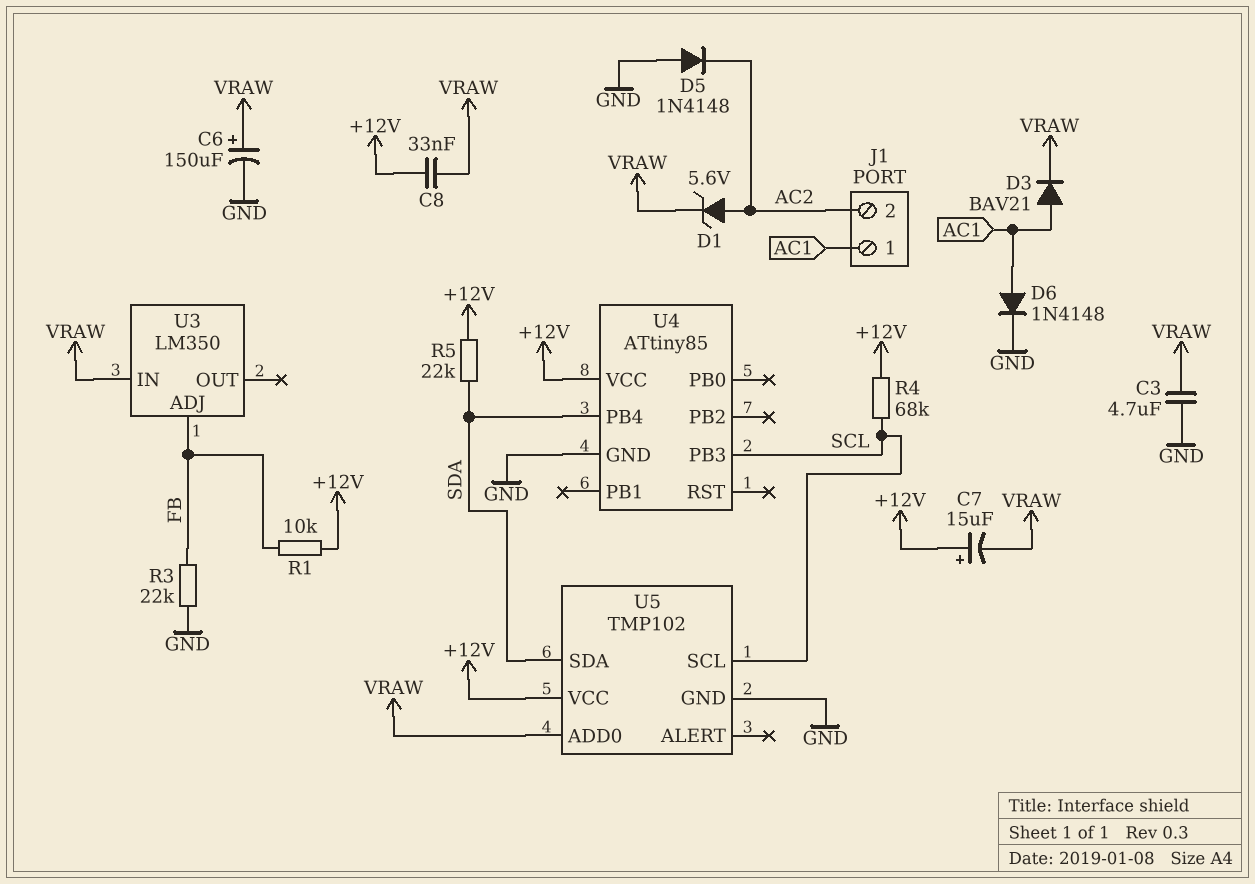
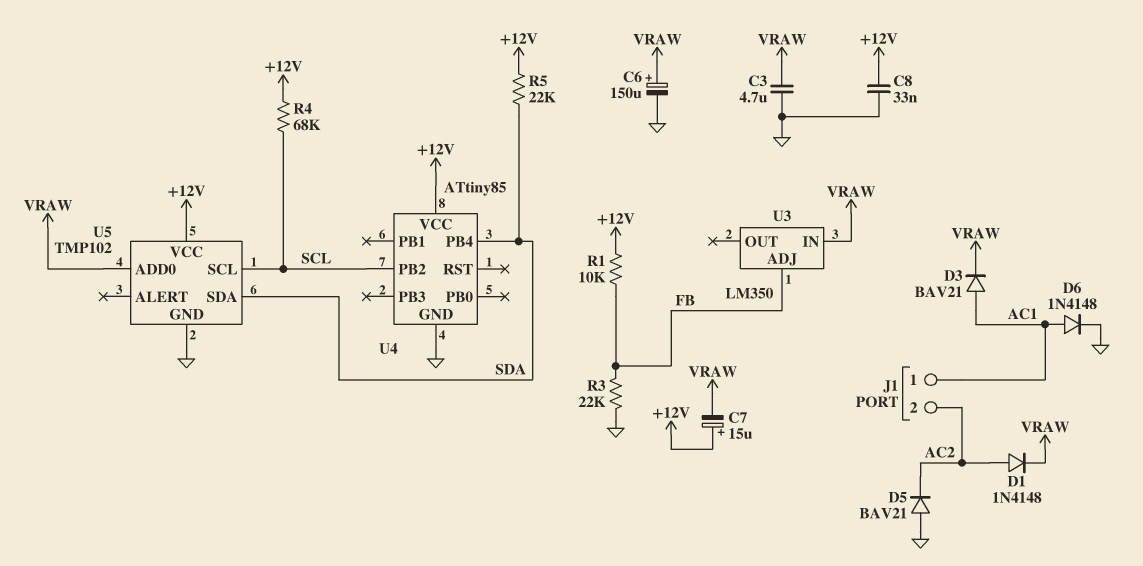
C8: 33nF (+12V, VRAW) -> 33nF (+12V, GND)
D1: zener 5.6V (A AC2, K VRAW) -> diode 1N4148 (A AC2, K VRAW)
D5: diode 1N4148 (A GND, K AC2) -> diode BAV21 (A GND, K AC2)
U4 pin PB2: none -> SCL
U4 pin PB3: SCL -> none

